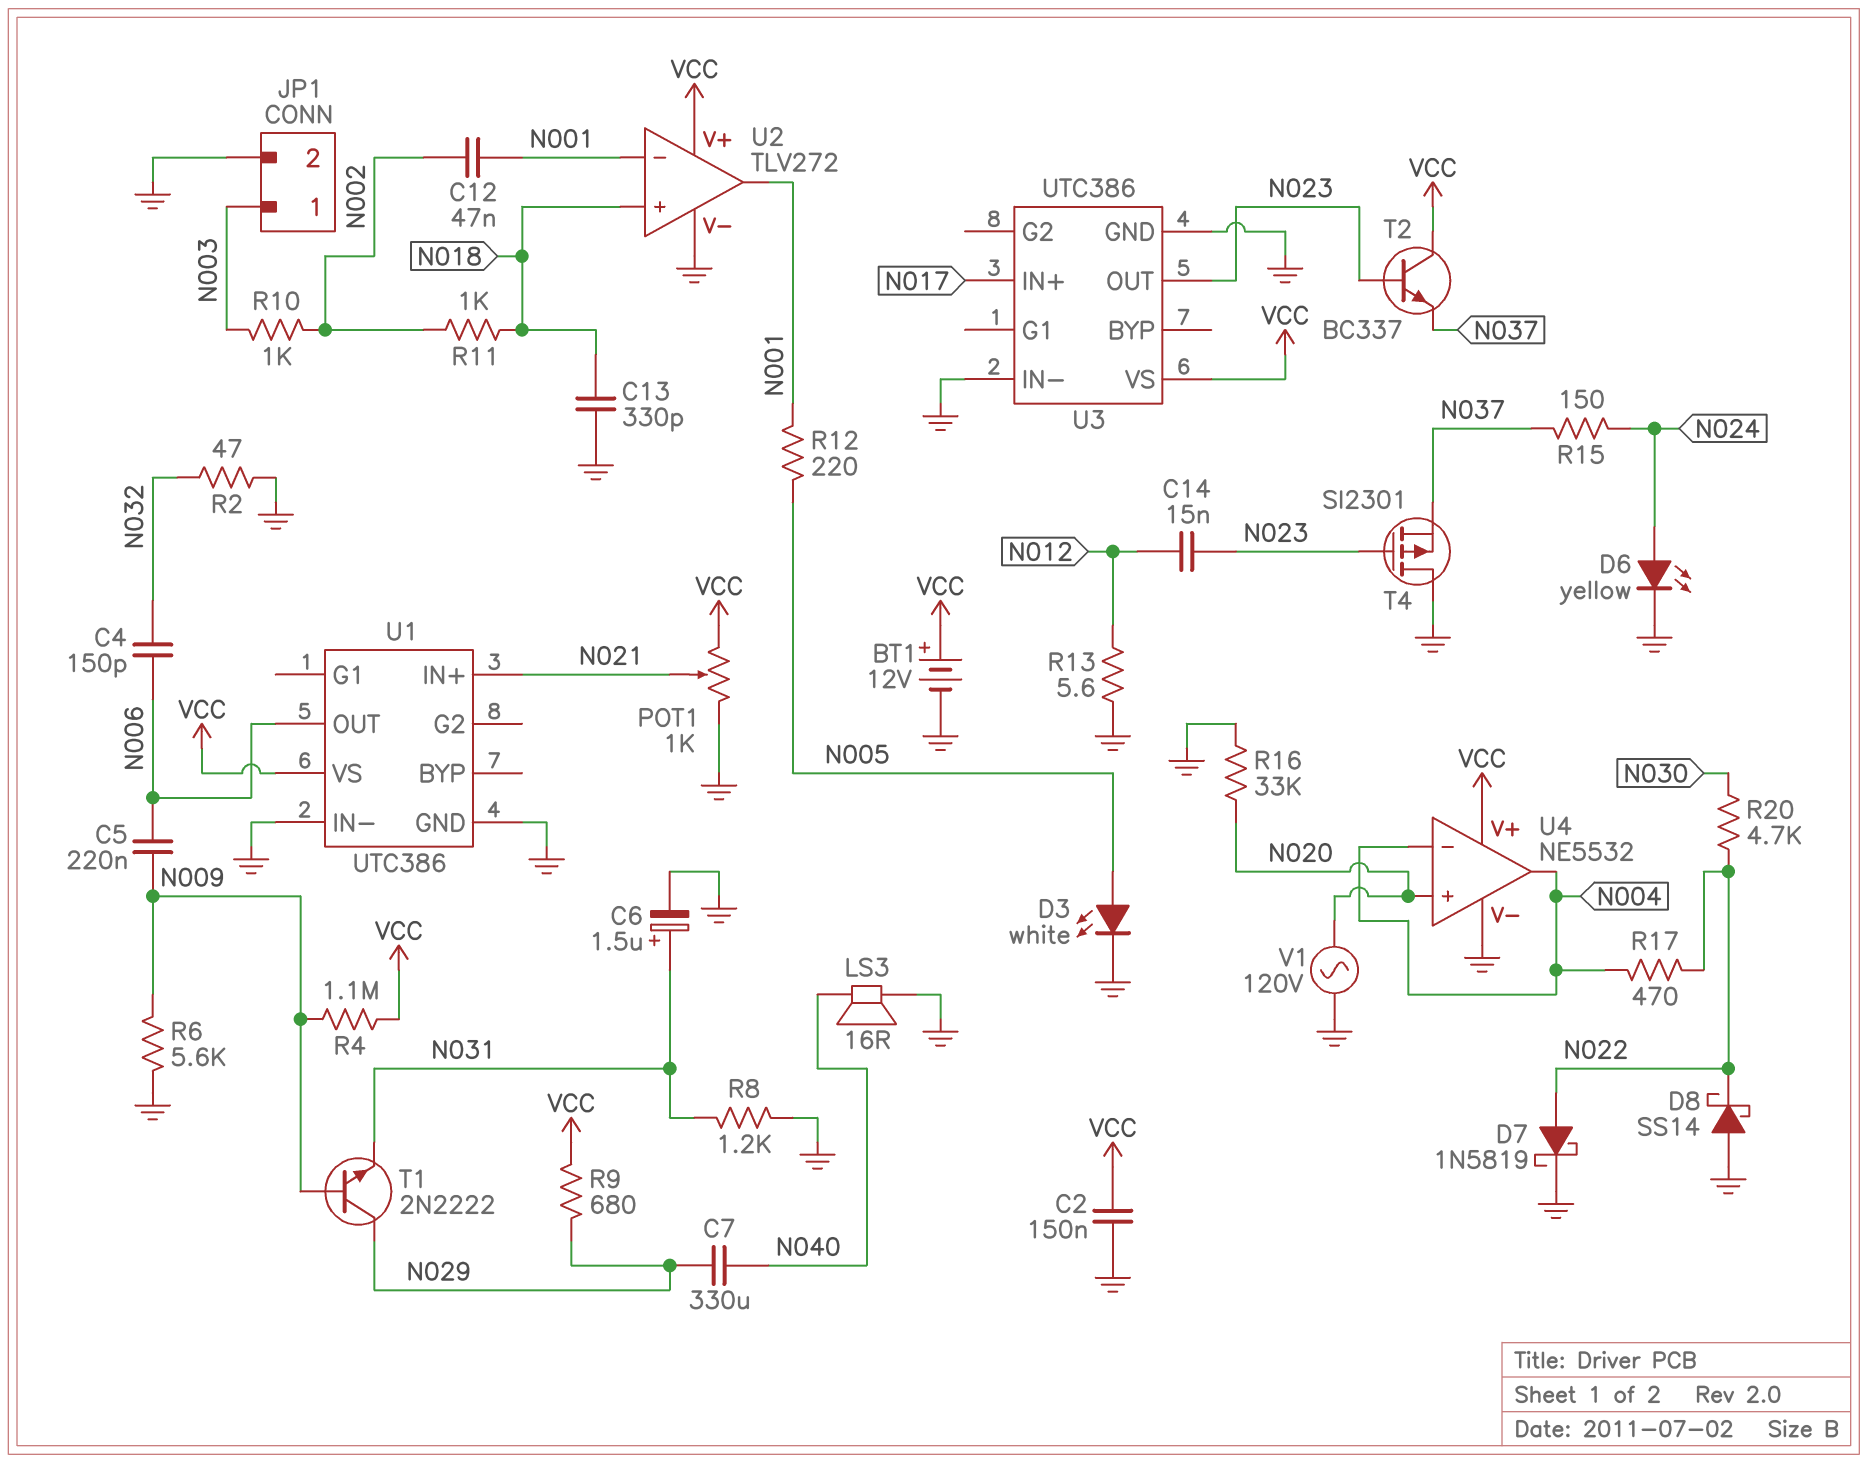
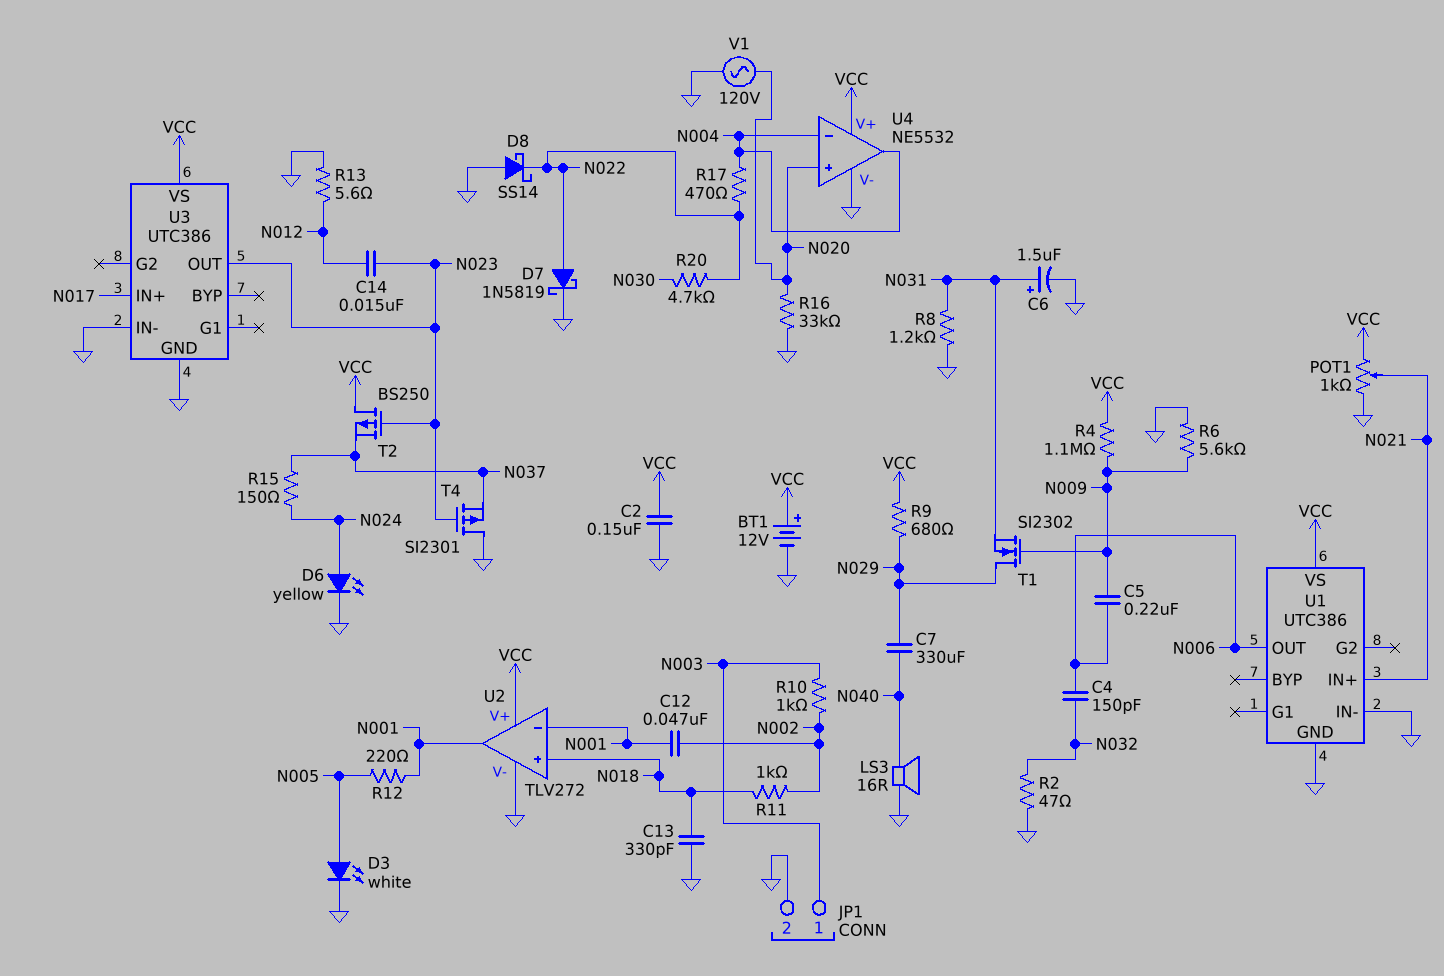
T1: NPN 2N2222 (B N009, C N029, E N031) -> NMOS SI2302 (G N009, D N029, S N031)
T2: NPN BC337 (B N023, C VCC, E N037) -> PMOS BS250 (G N023, D VCC, S N037)

